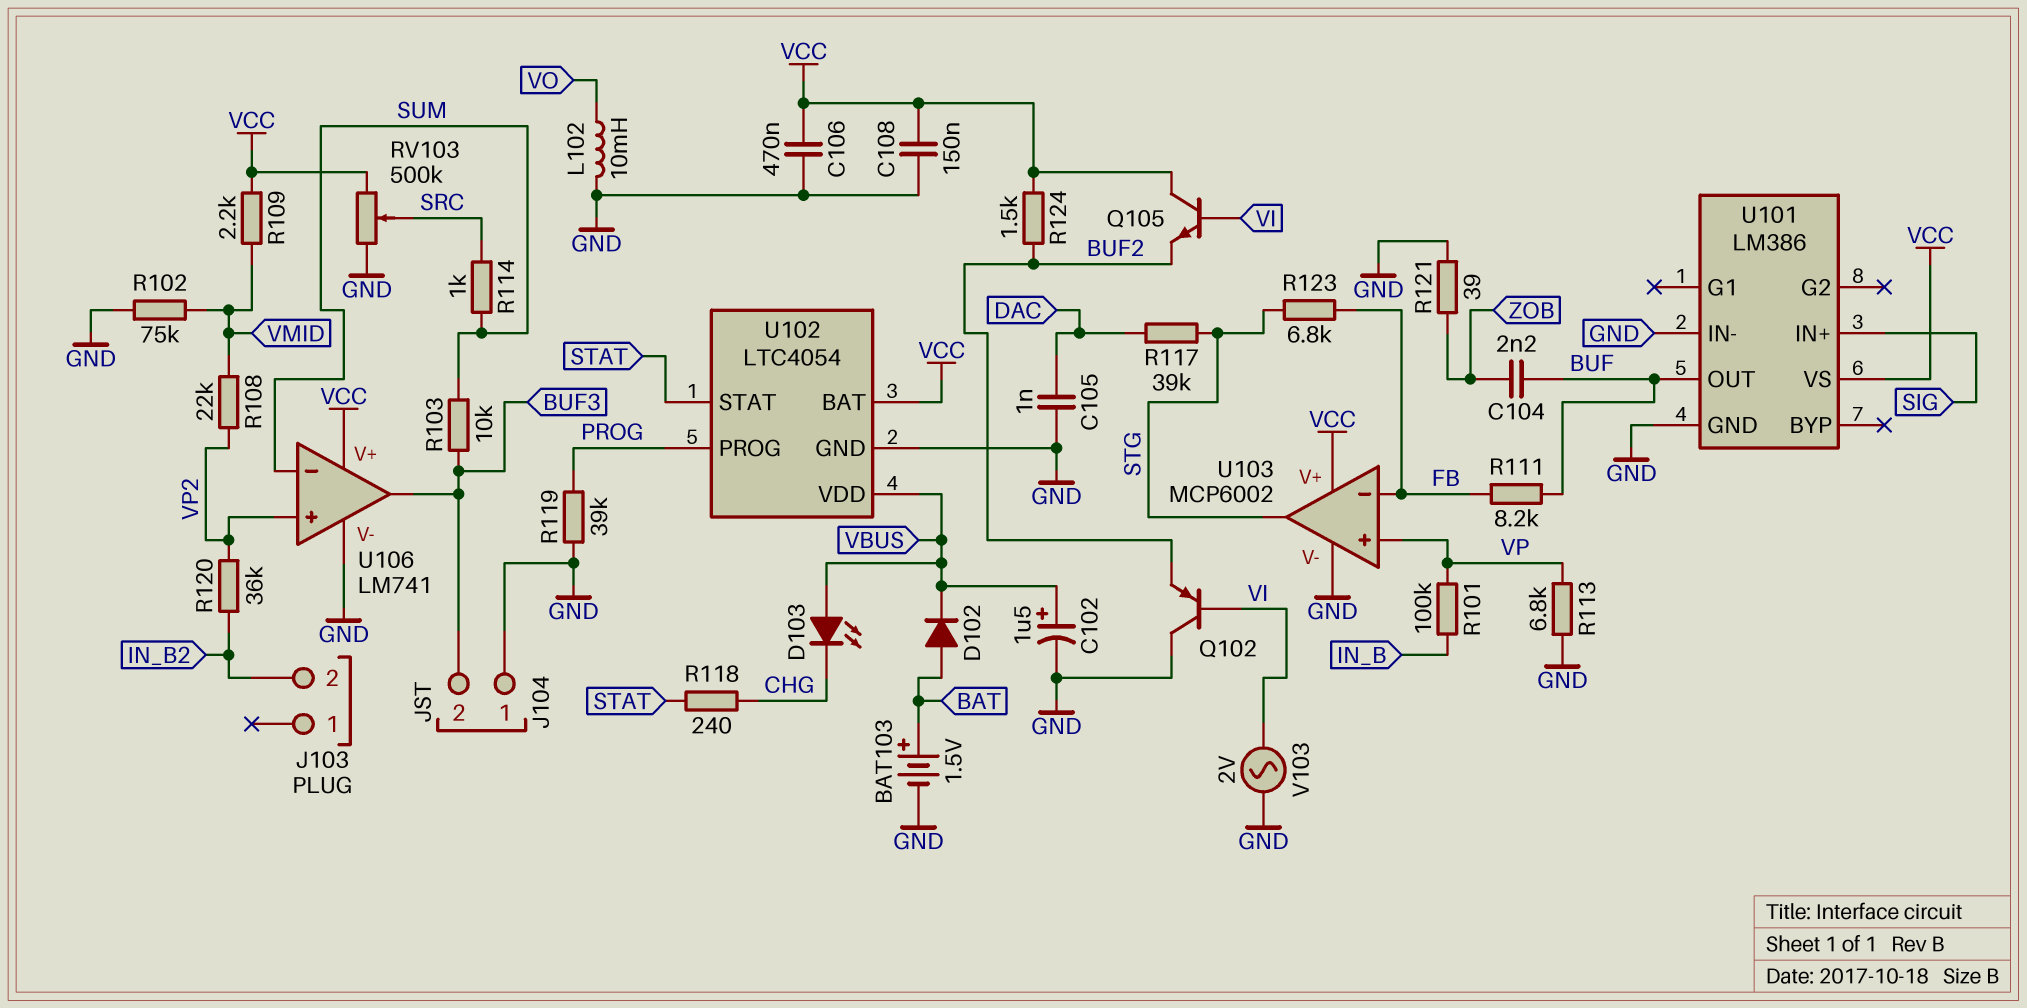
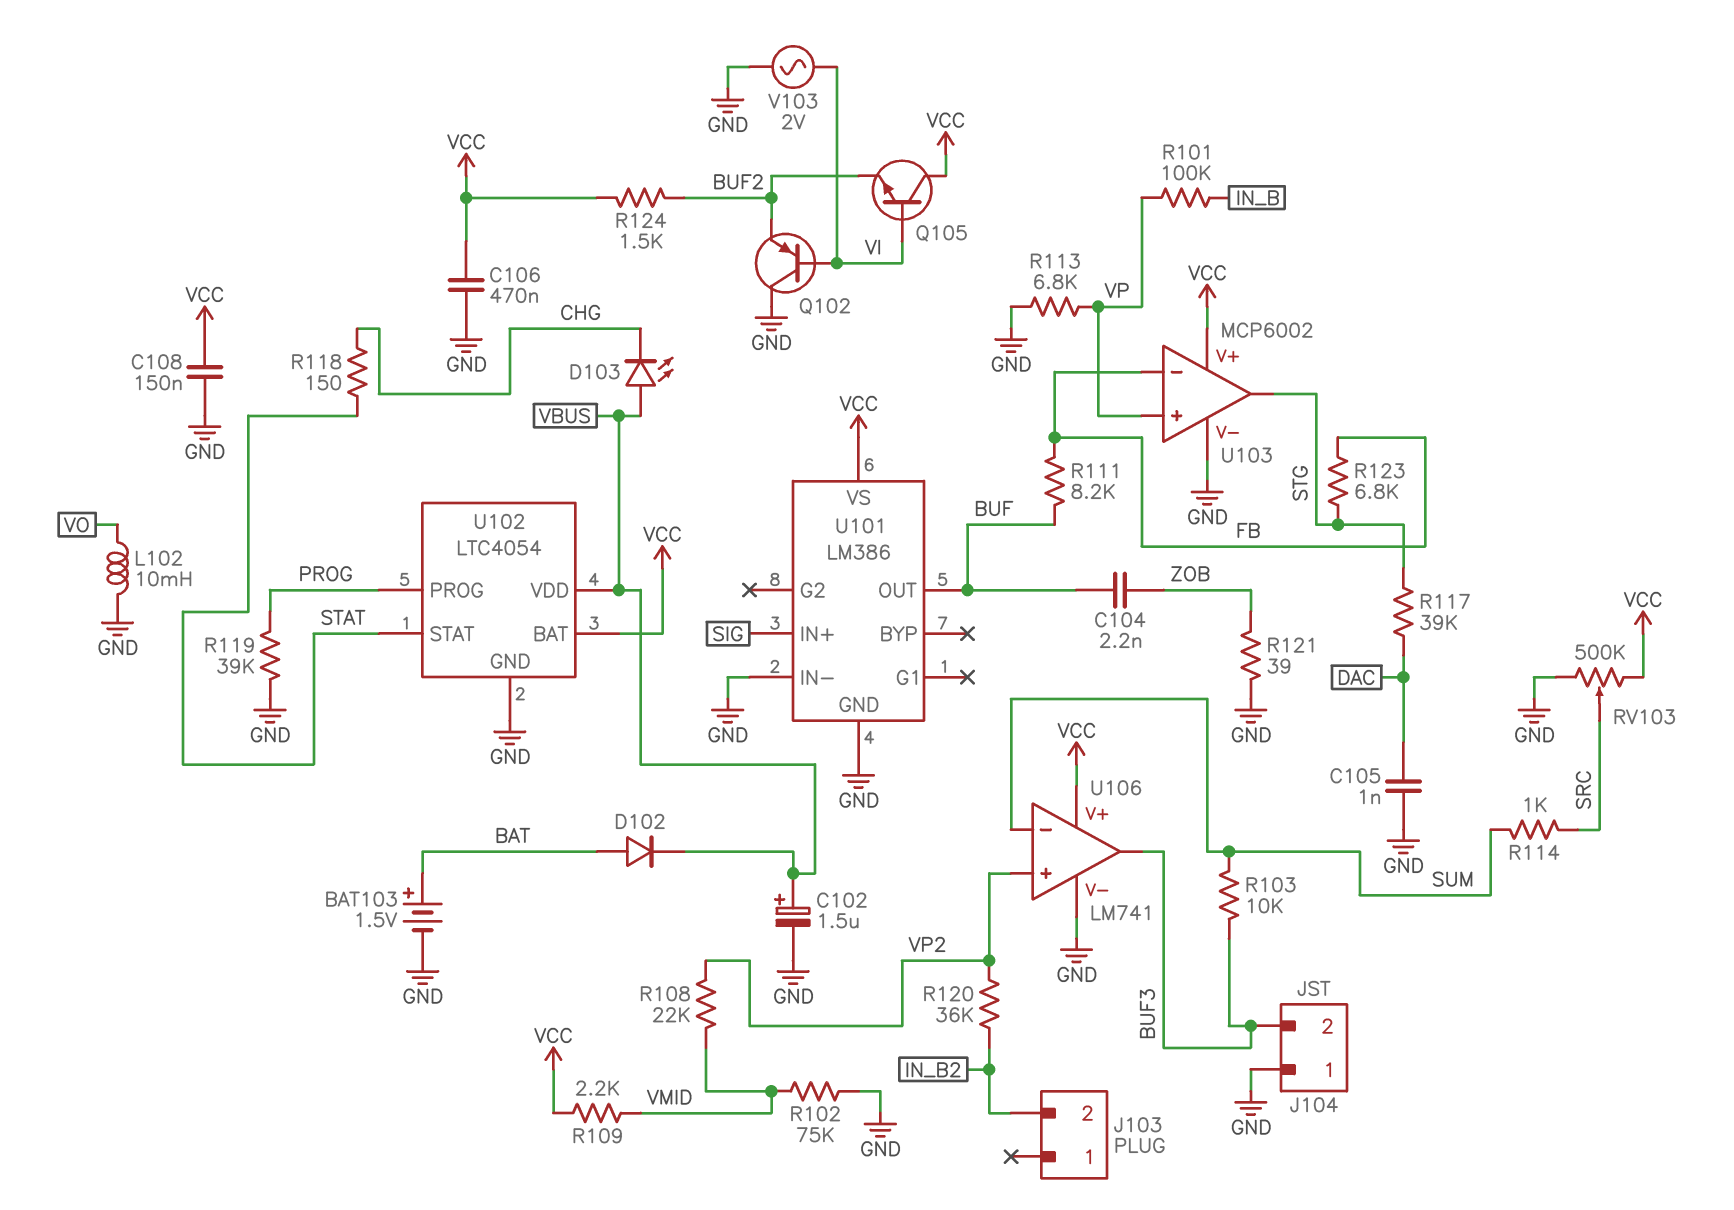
R118: 240 (CHG, STAT) -> 150 (CHG, STAT)

